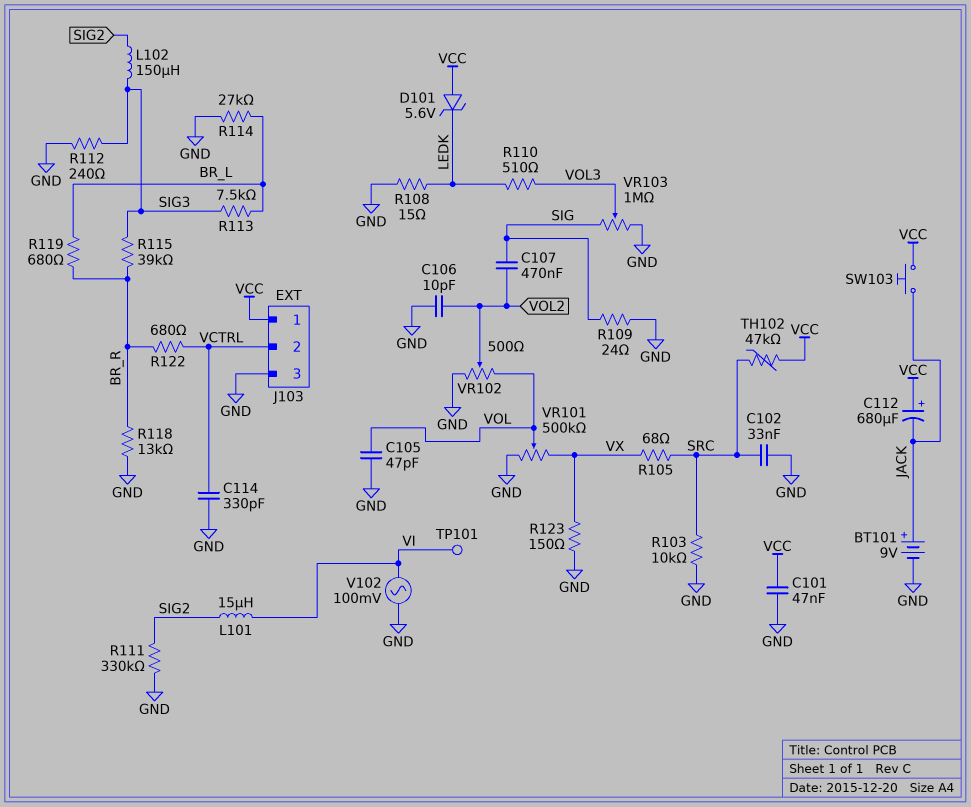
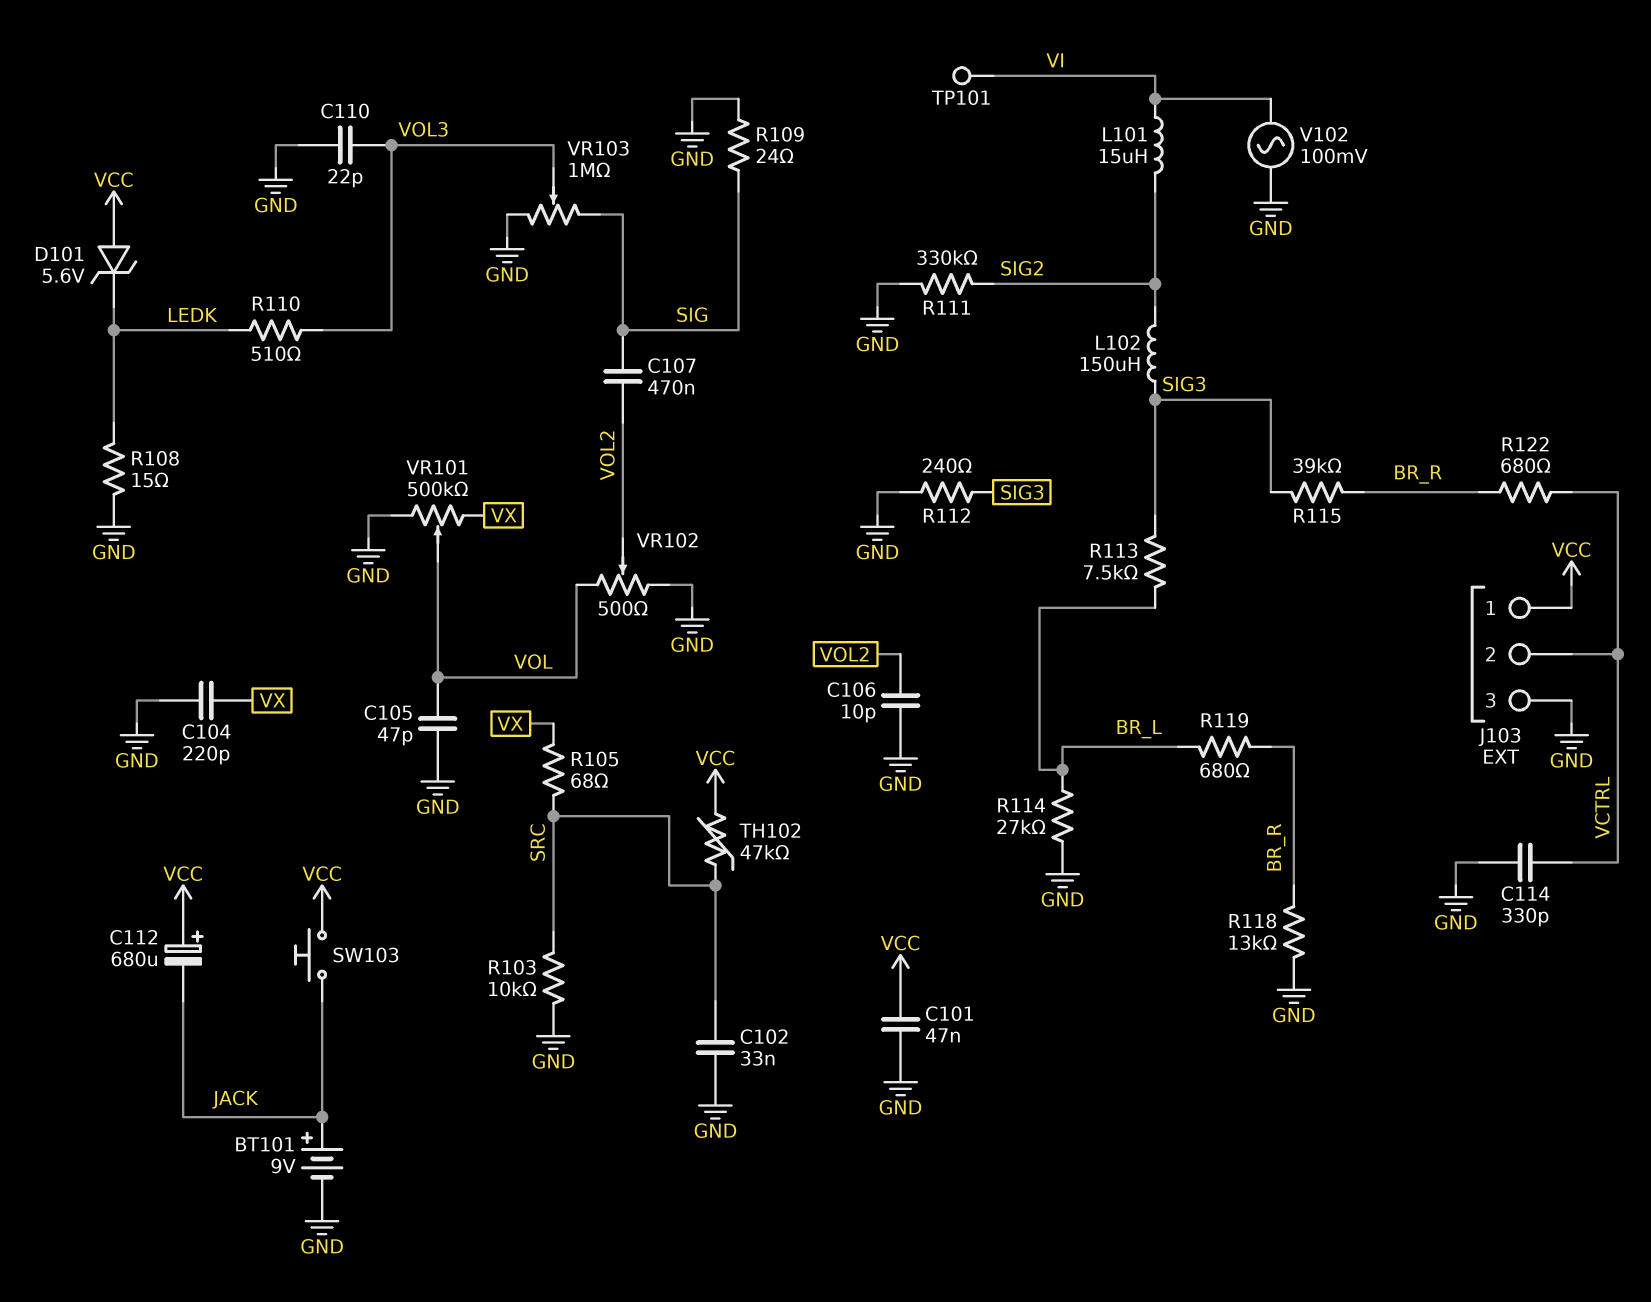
C104: none -> 220pF (GND, VX)
C110: none -> 22pF (GND, VOL3)
R123: 150 (GND, VX) -> none

